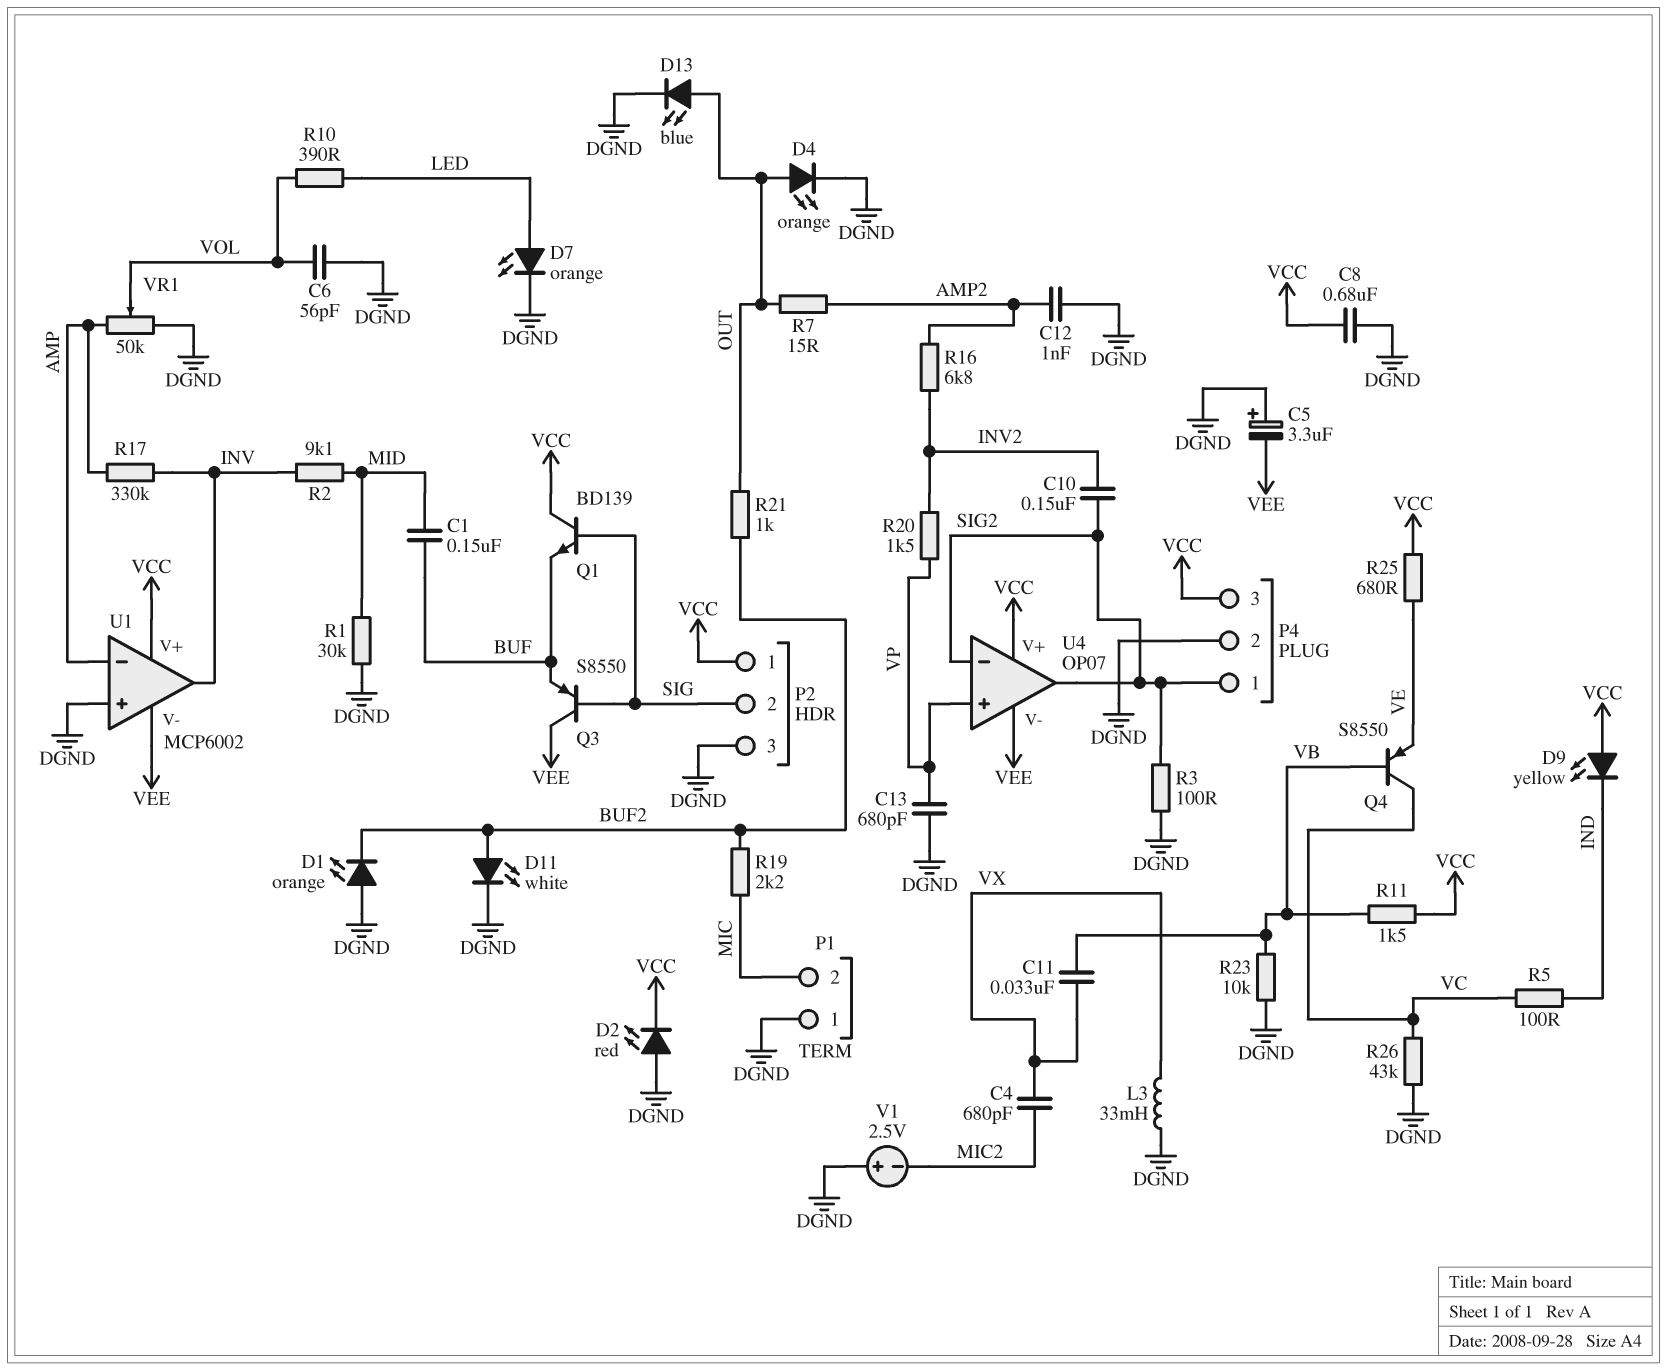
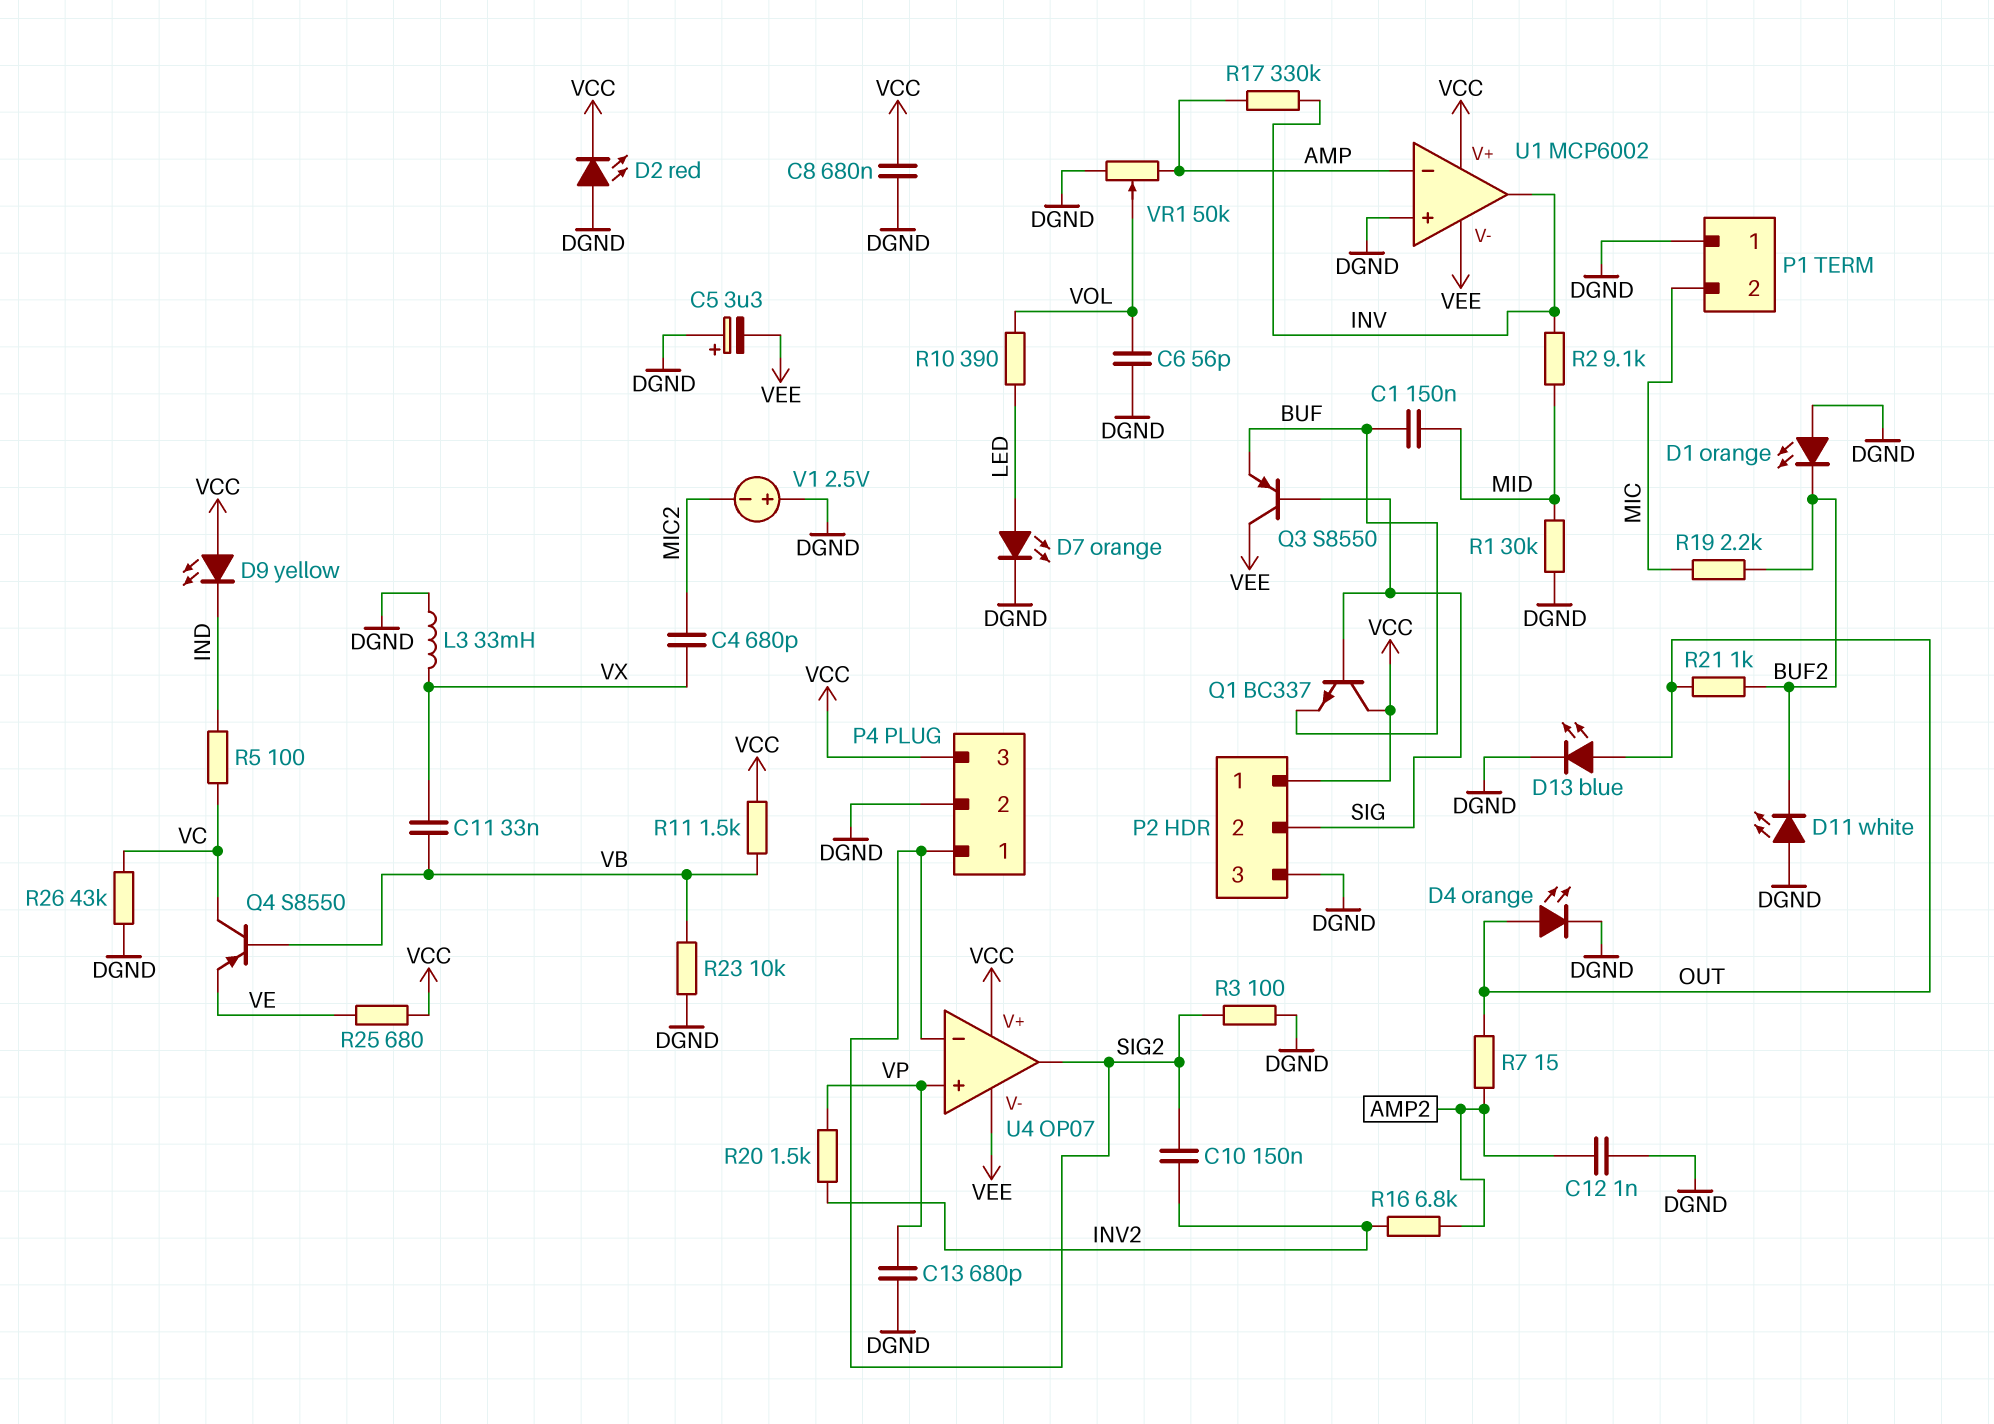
D11: LED white (A BUF2, K DGND) -> LED white (A DGND, K BUF2)
Q1: NPN BD139 (B SIG, C VCC, E BUF) -> NPN BC337 (B SIG, C VCC, E BUF)

